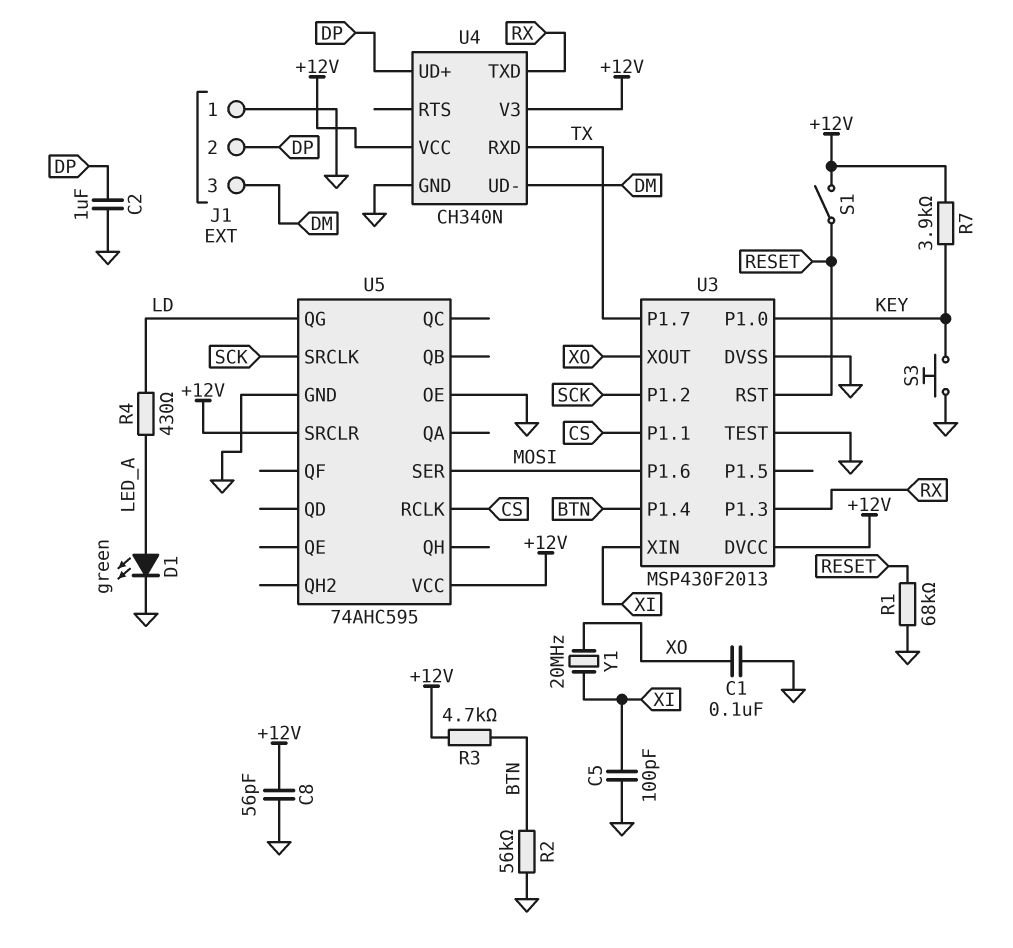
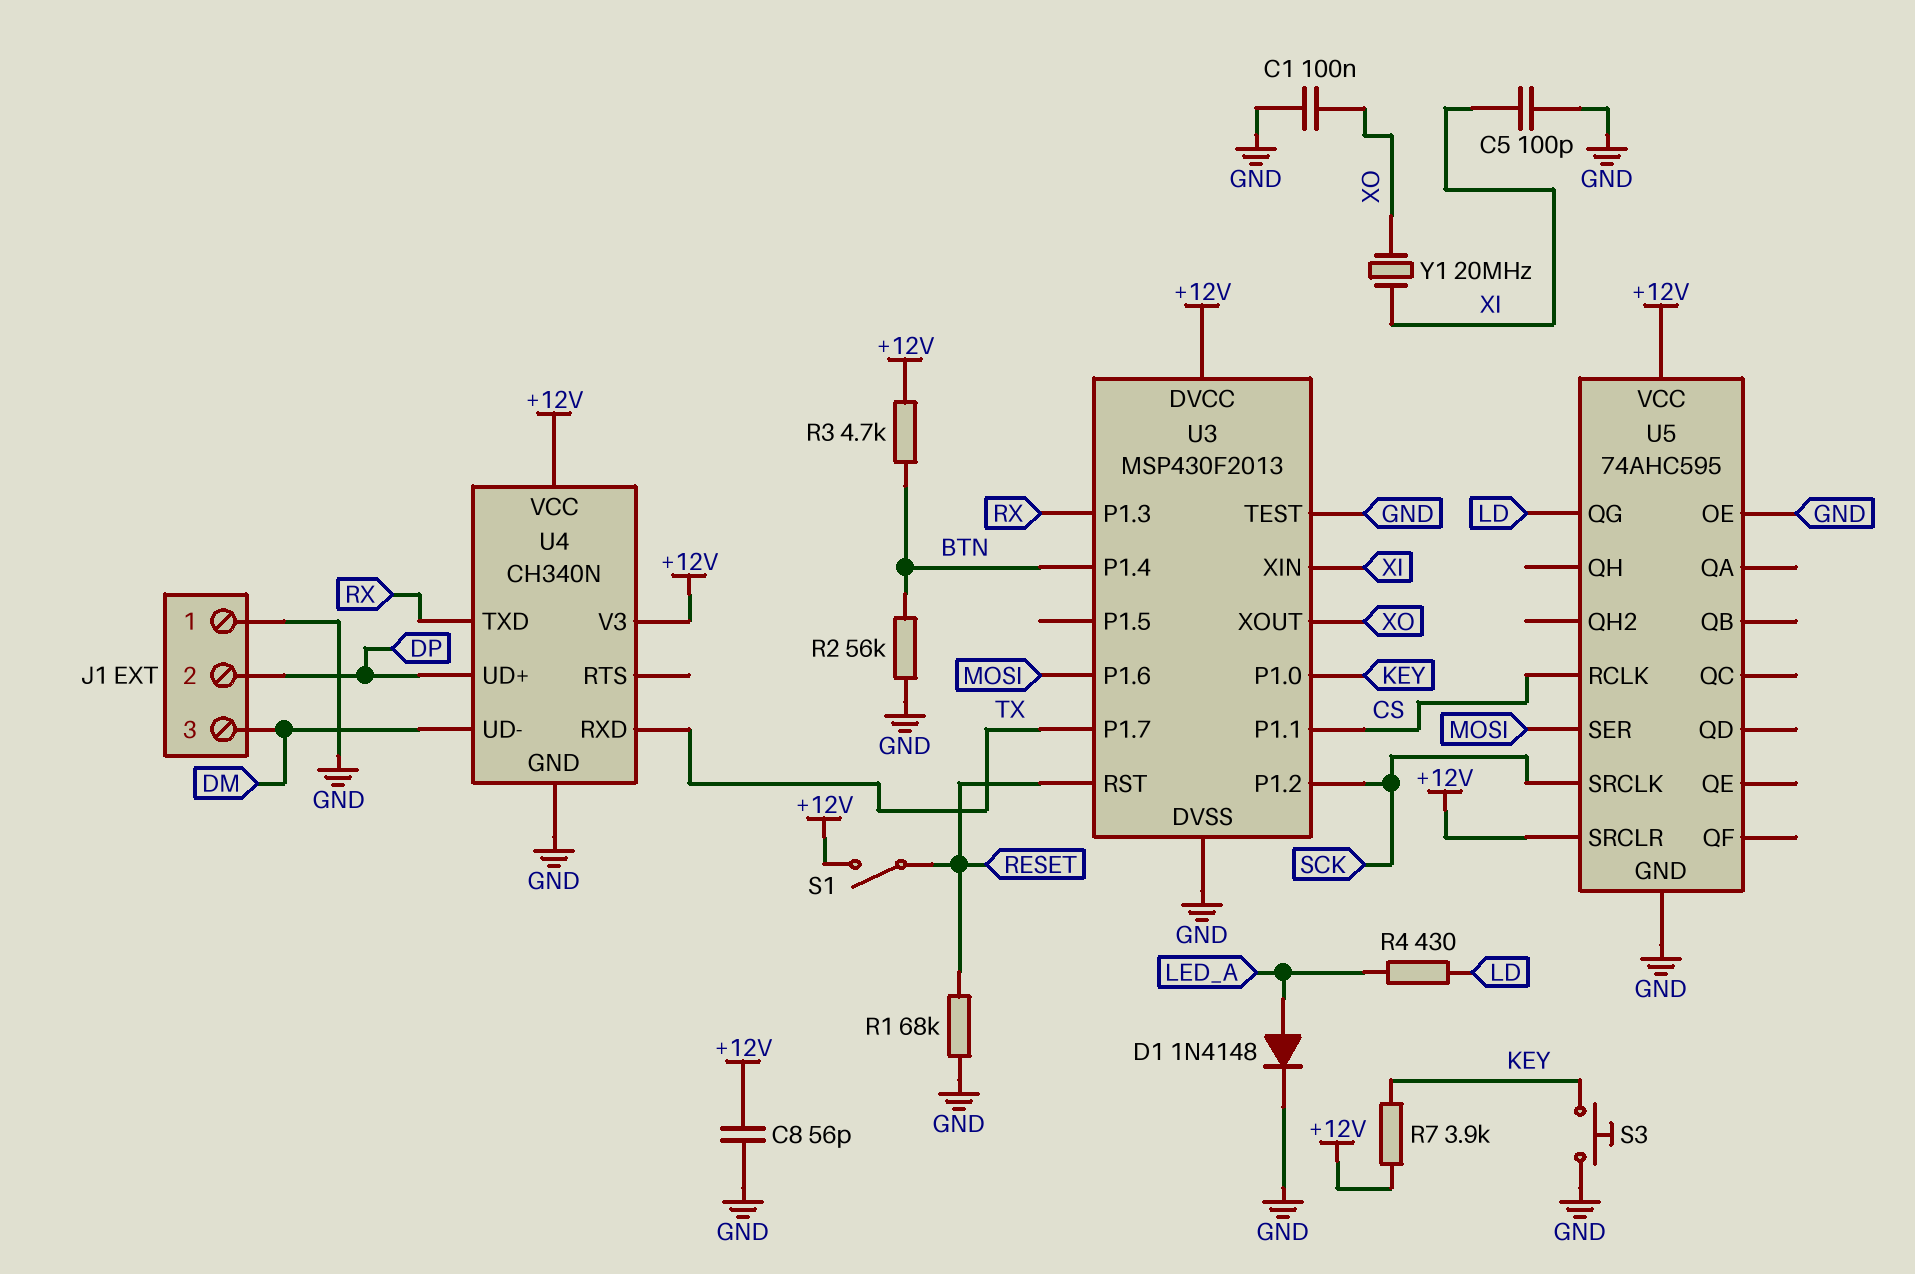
C2: 1uF (DP, GND) -> none
D1: LED green (A LED_A, K GND) -> diode 1N4148 (A LED_A, K GND)

